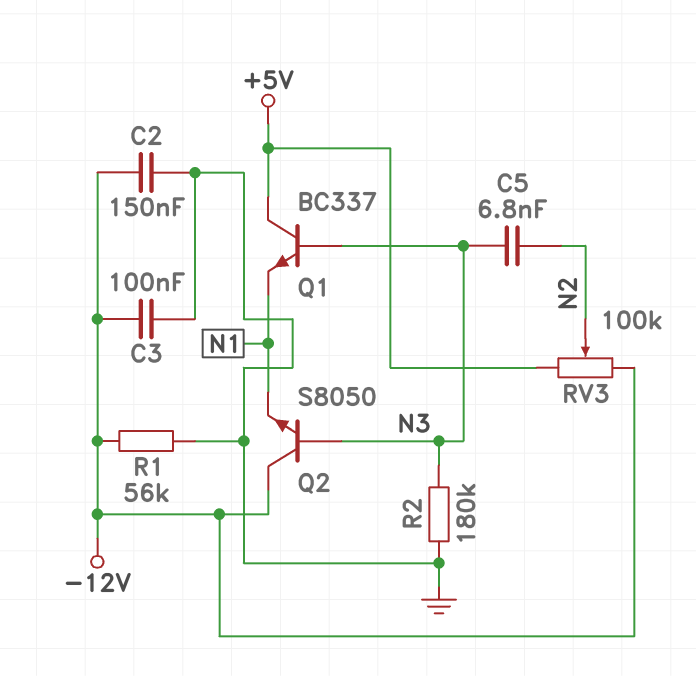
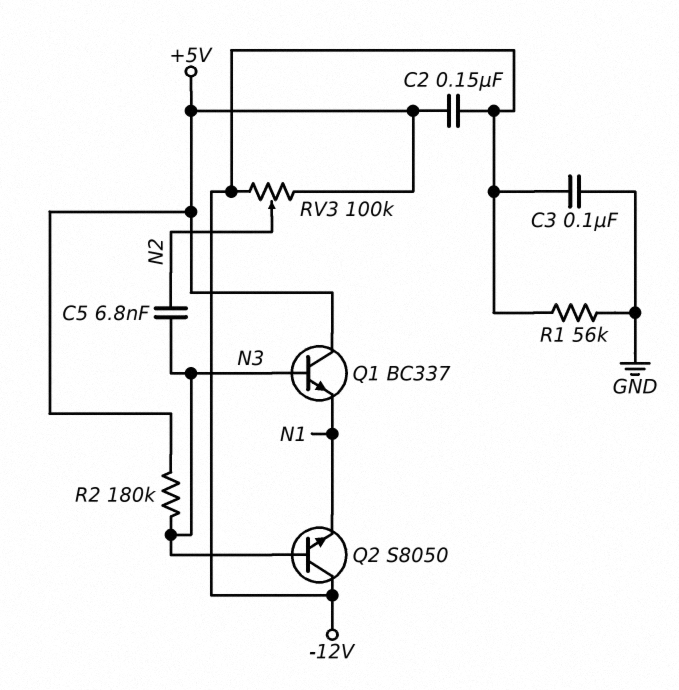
C2: 150nF (-12V, GND) -> 150nF (+5V, -12V)
R2: 180k (GND, N3) -> 180k (+5V, N3)

